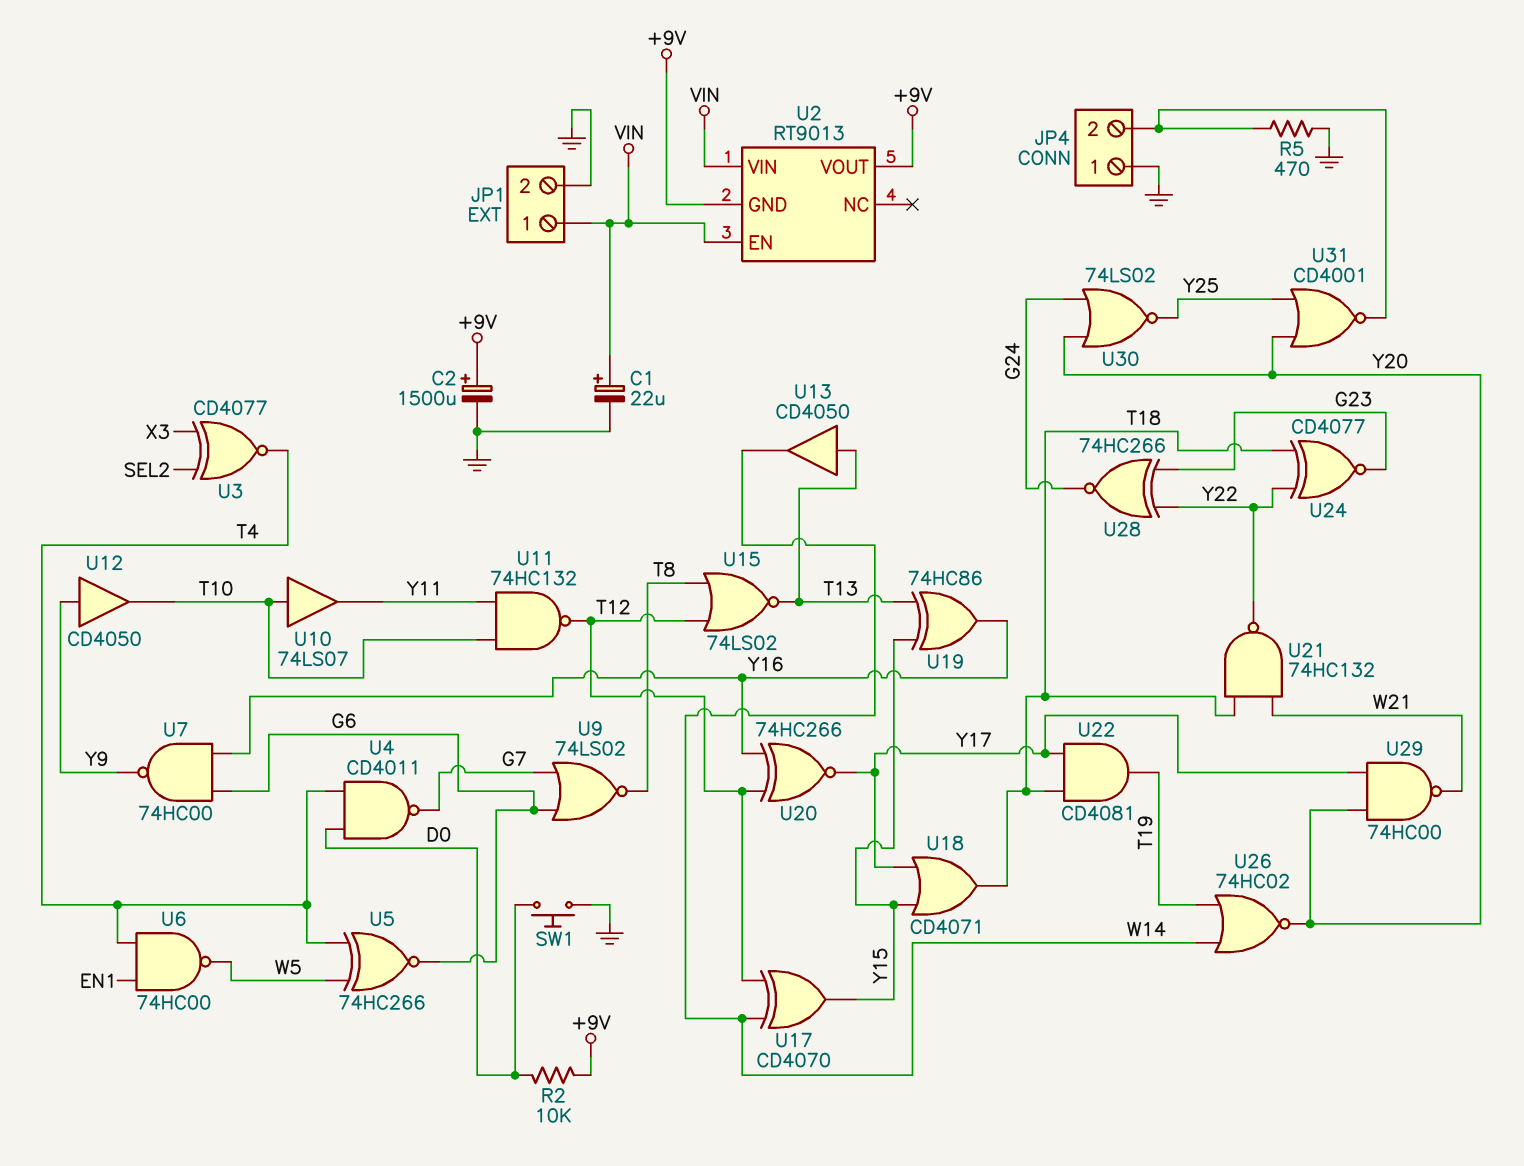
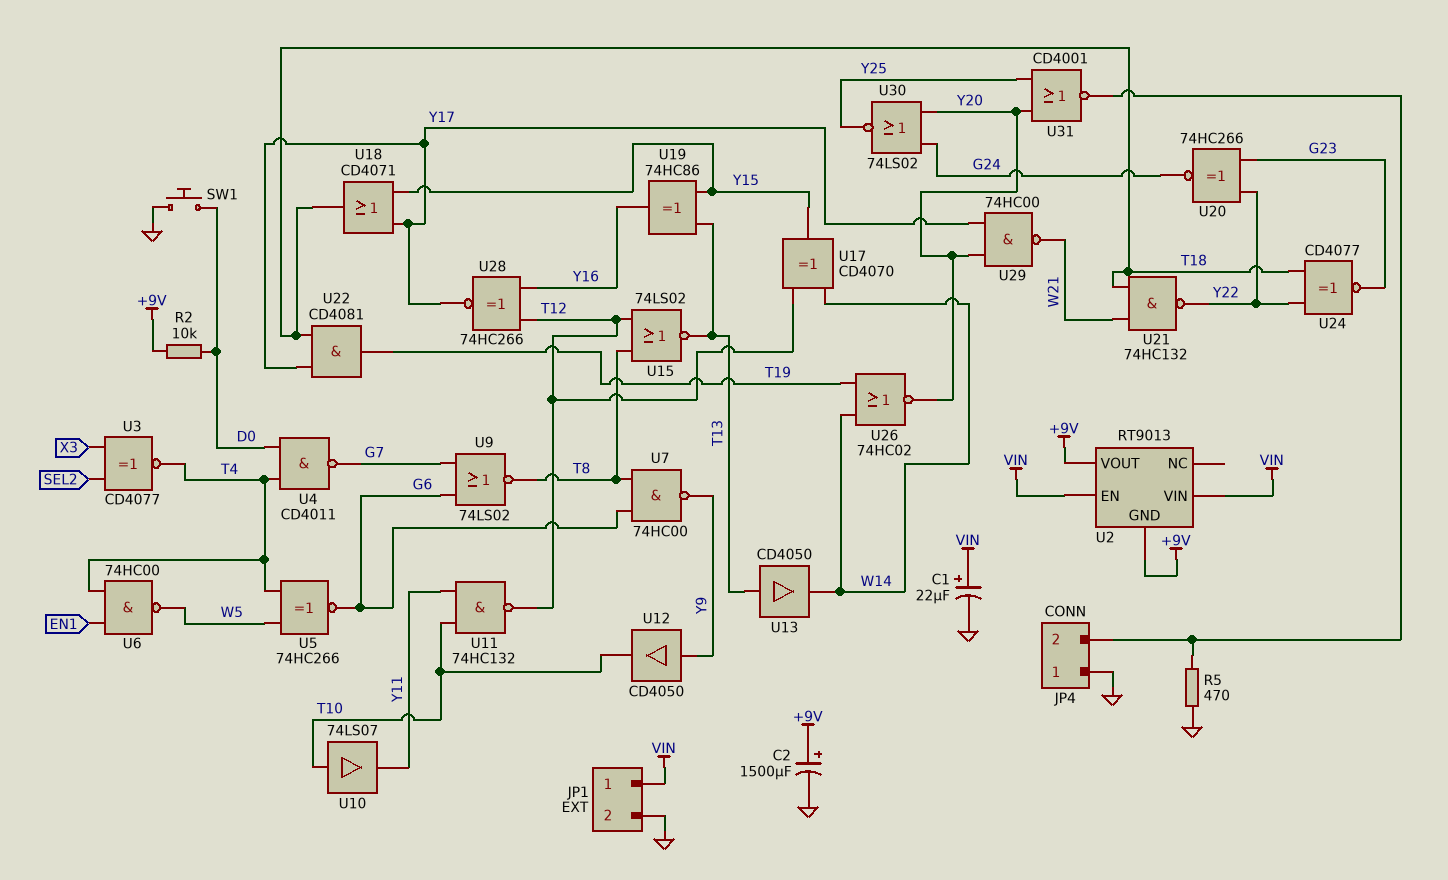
U7: NAND 74HC00 (in G6, in Y16, out Y9) -> NAND 74HC00 (in G6, in T8, out Y9)
U20: XNOR 74HC266 (in T12, in Y16, out Y17) -> XNOR 74HC266 (in G23, in Y22, out G24)
U28: XNOR 74HC266 (in G23, in Y22, out G24) -> XNOR 74HC266 (in T12, in Y16, out Y17)

